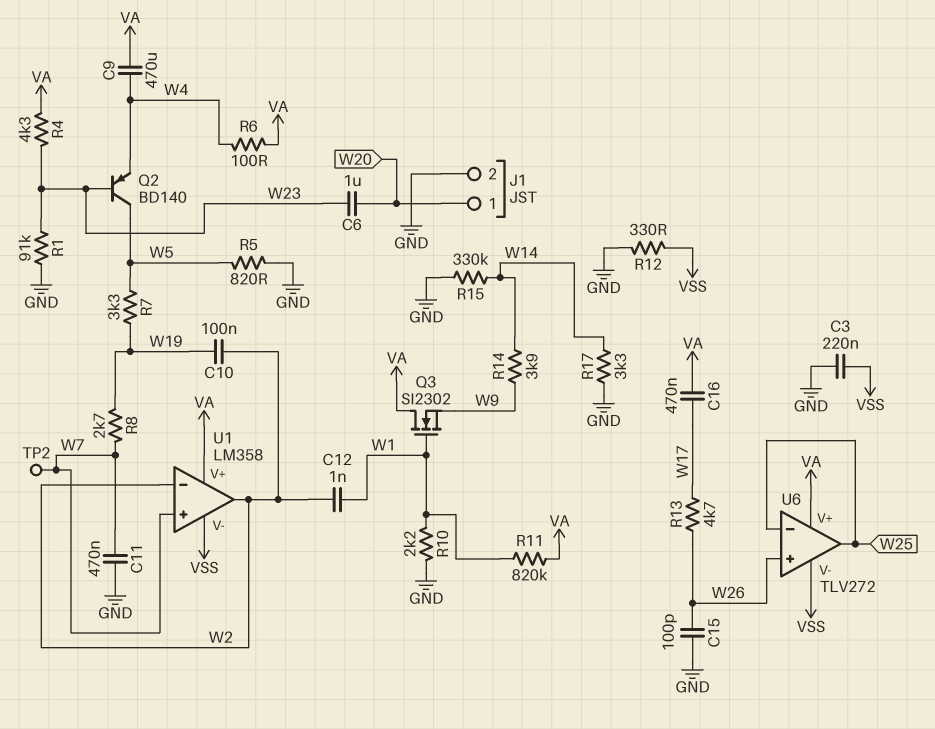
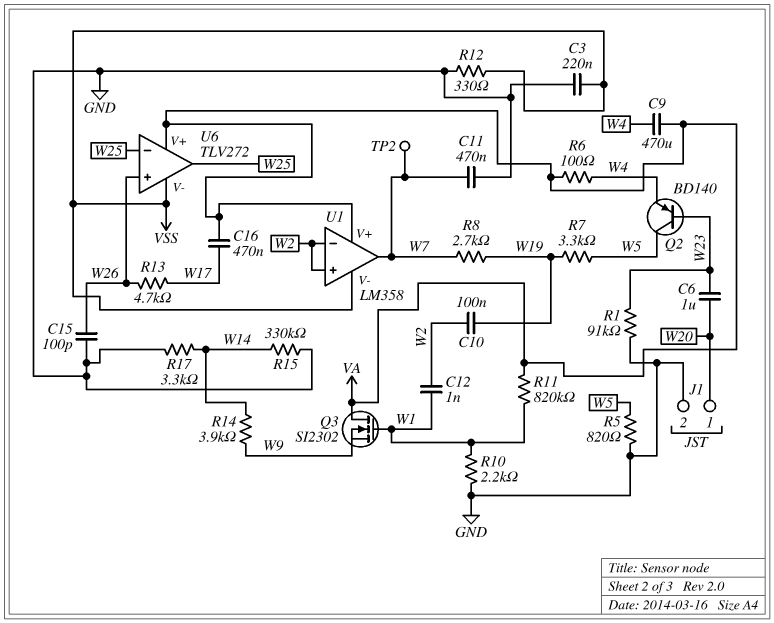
R4: 4.3k (VA, W23) -> none
U1 pin in+: W7 -> W2
U1 pin out: W2 -> W7

